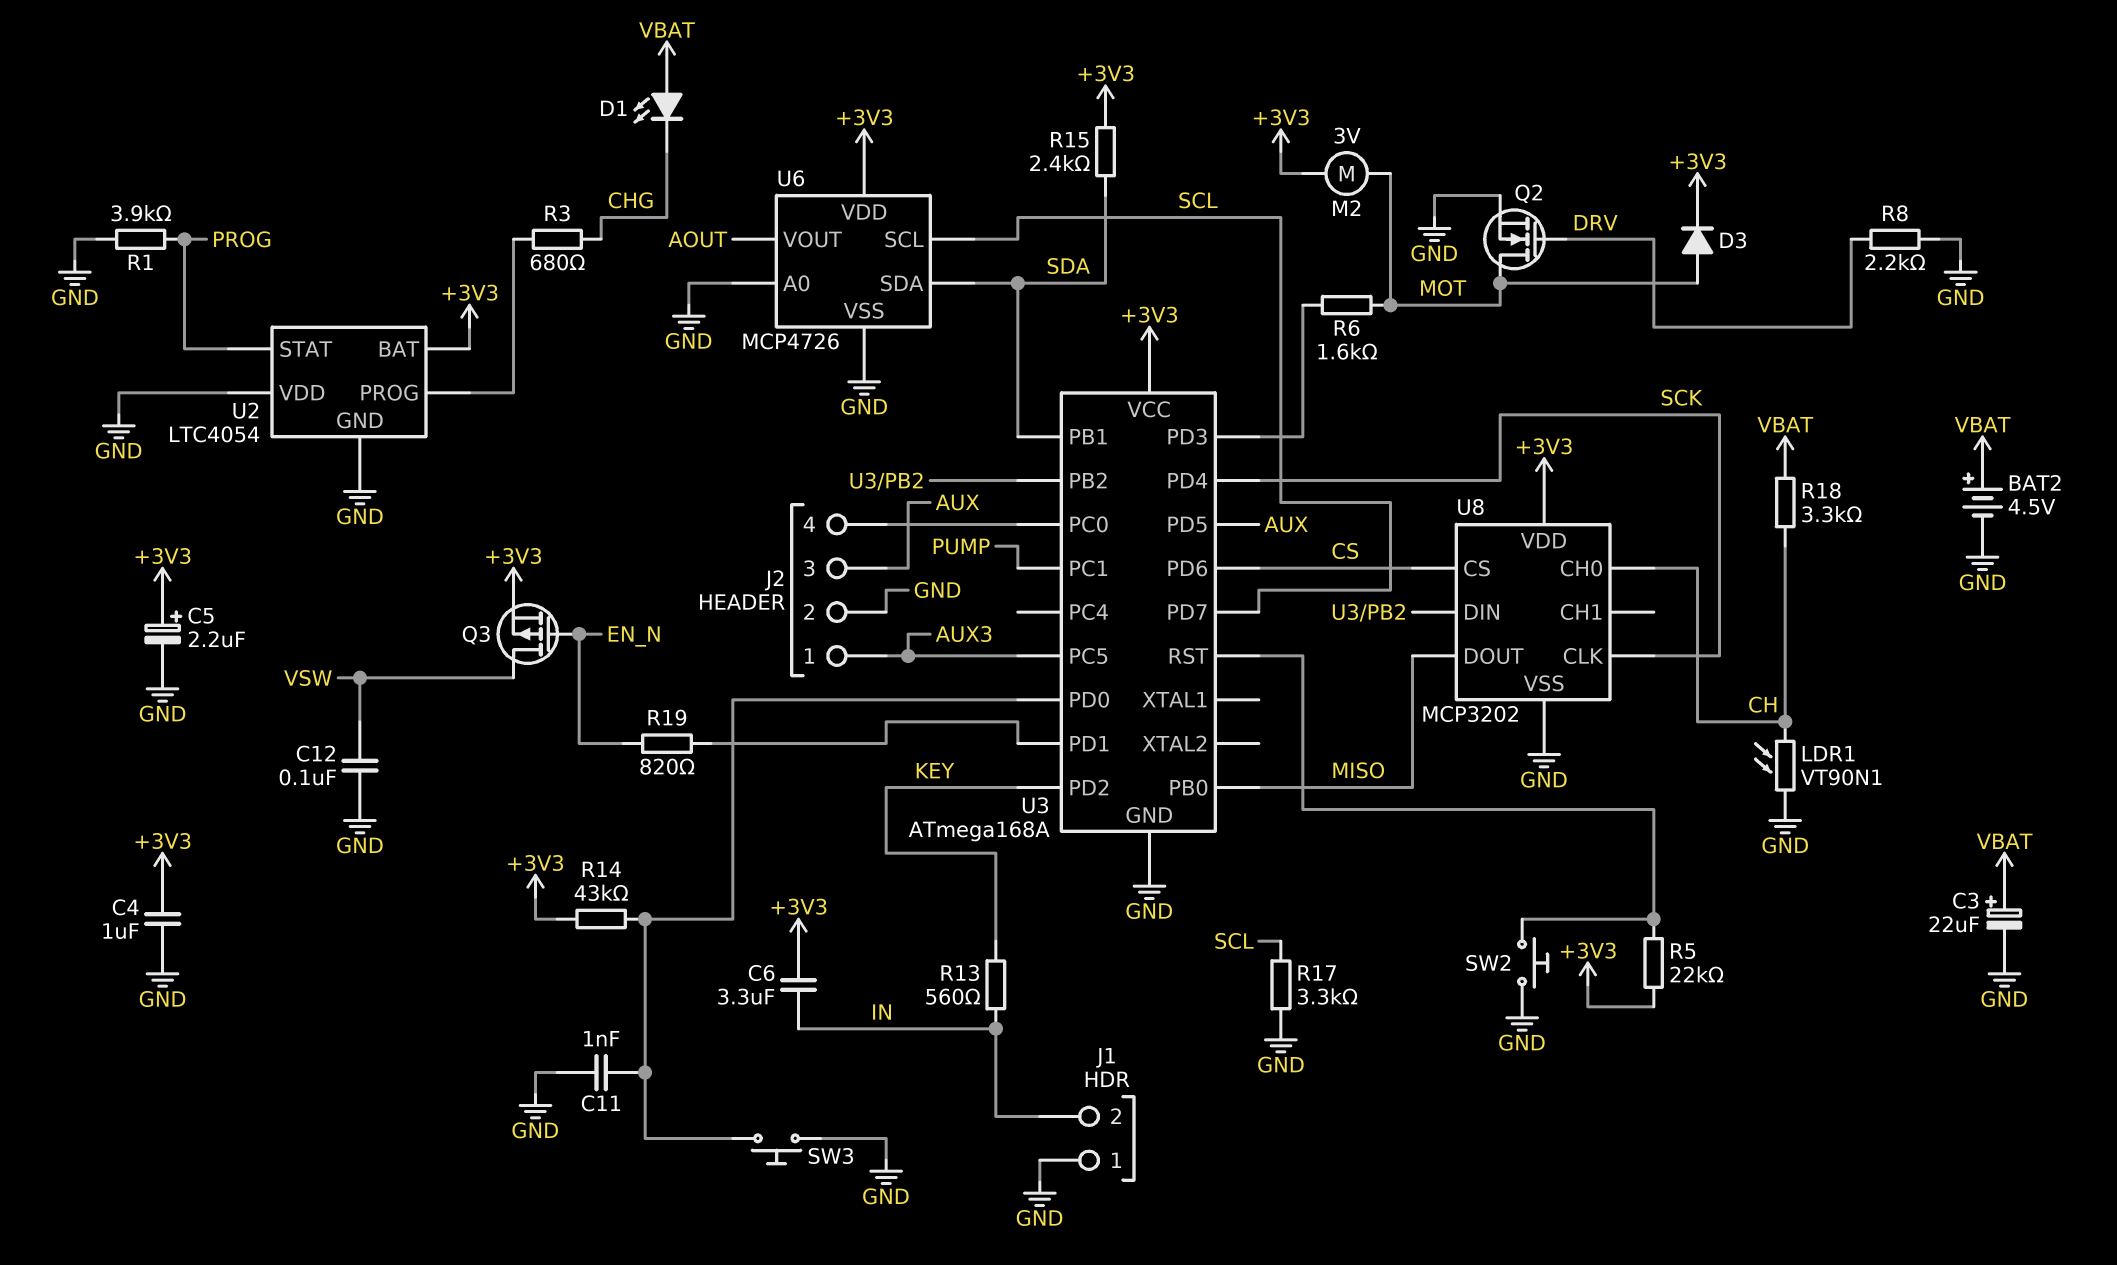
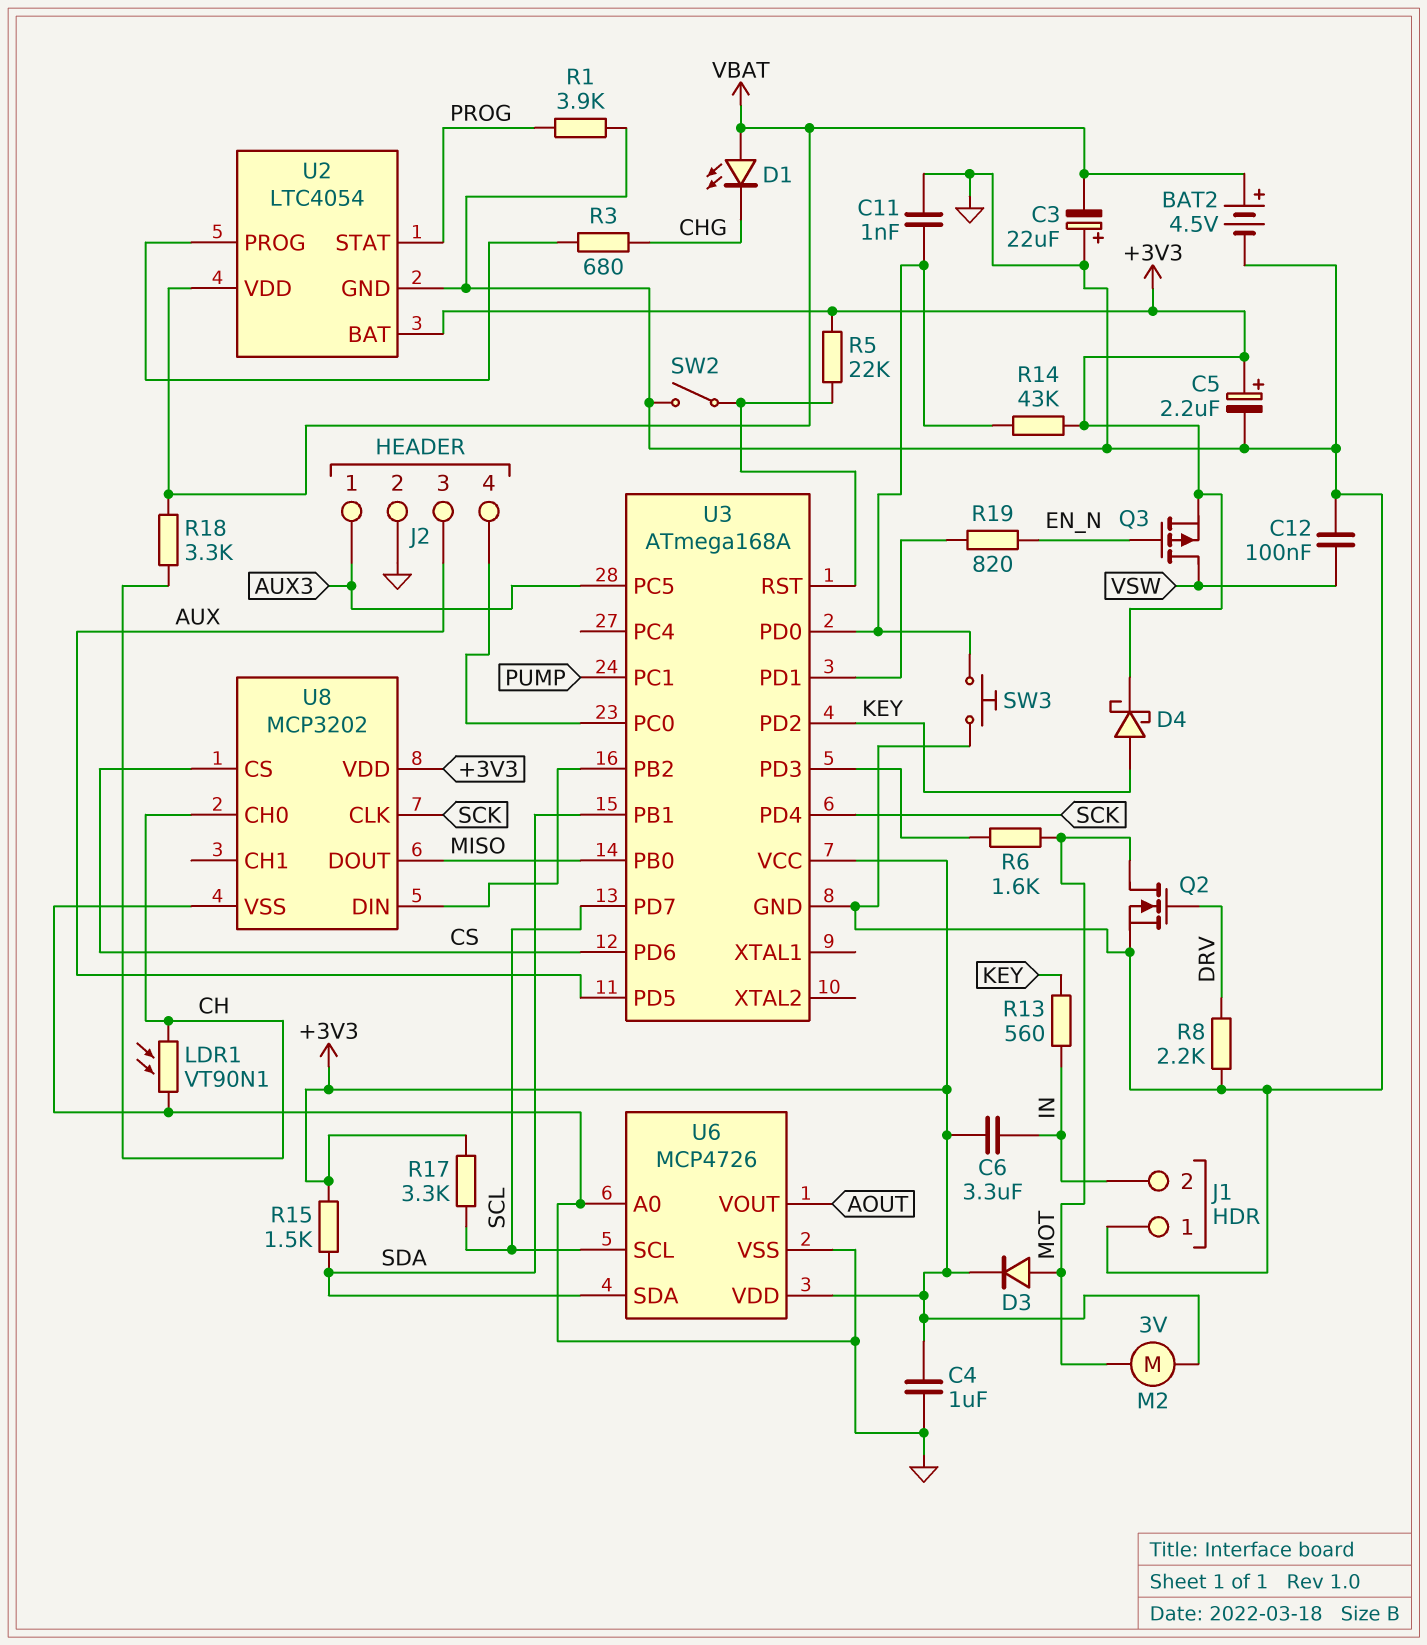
C3: 22uF (plus VBAT, minus GND) -> 22uF (plus GND, minus VBAT)
D4: none -> schottky (A KEY, K +3V3)
R15: 2.4k (+3V3, SDA) -> 1.5k (+3V3, SDA)
R17: 3.3k (GND, SCL) -> 3.3k (+3V3, SCL)
SW2: button (GND, U3/RST) -> switch (GND, U3/RST)
U2 pin VDD: GND -> VBAT

